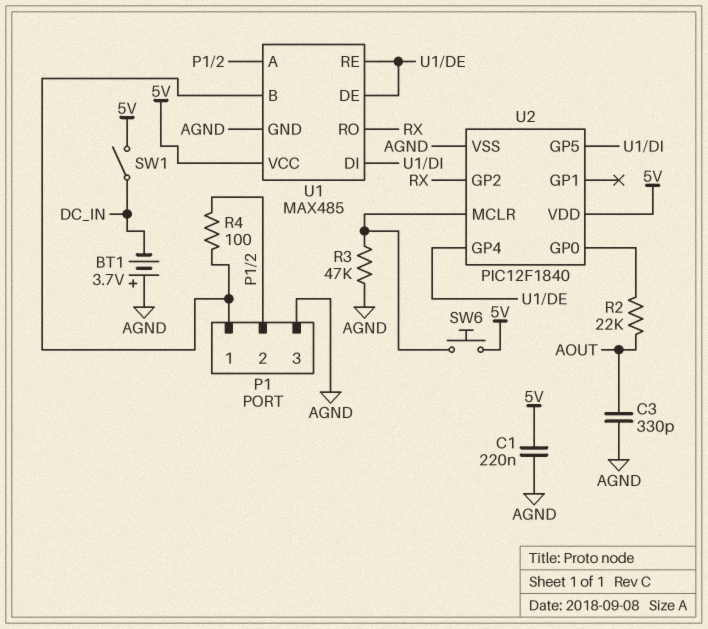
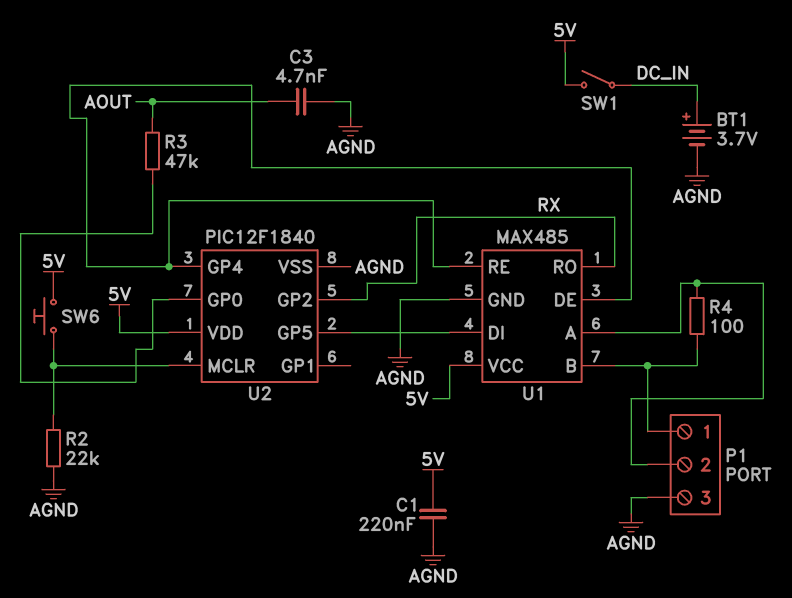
BT1: 3.7V (plus AGND, minus DC_IN) -> 3.7V (plus DC_IN, minus AGND)
C3: 330pF (AGND, AOUT) -> 4.7nF (AGND, AOUT)
R2: 22k (AOUT, U2/GP0) -> 22k (AGND, U2/MCLR)
R3: 47k (AGND, U2/MCLR) -> 47k (AOUT, U2/GP0)

